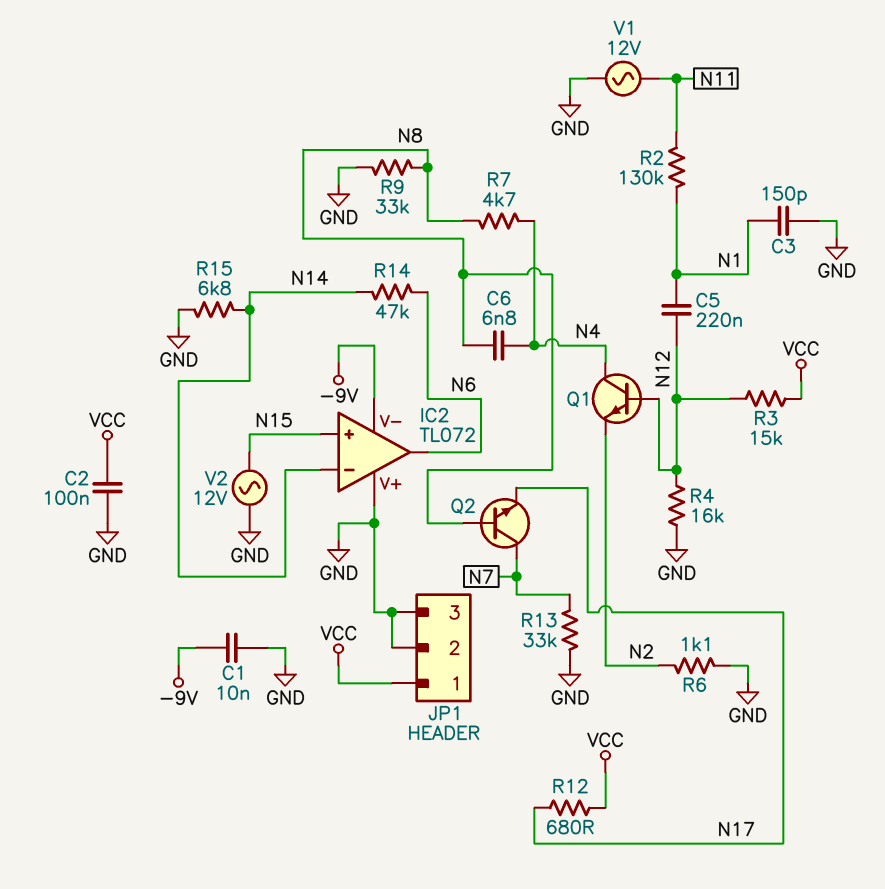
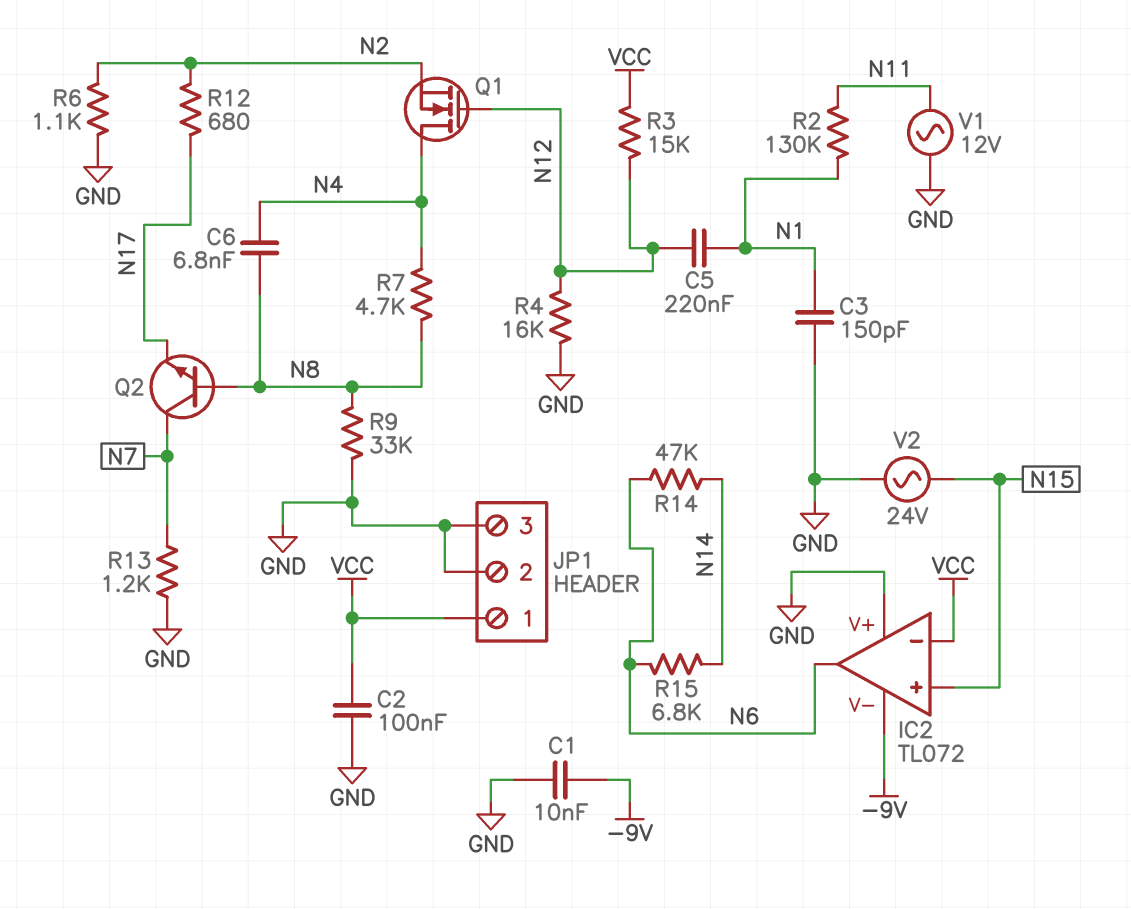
IC2 pin in-: N14 -> VCC
Q1: NPN (B N12, C N4, E N2) -> NMOS (G N12, D N4, S N2)
R12: 680 (N17, VCC) -> 680 (N2, N17)
R13: 33k (GND, N7) -> 1.2k (GND, N7)
R15: 6.8k (GND, N14) -> 6.8k (N6, N14)
V2: AC 12V (GND, N15) -> AC 24V (GND, N15)

